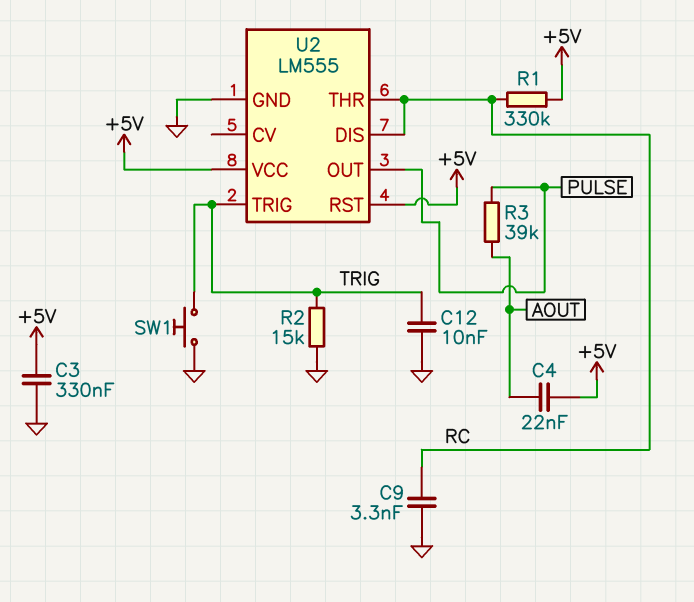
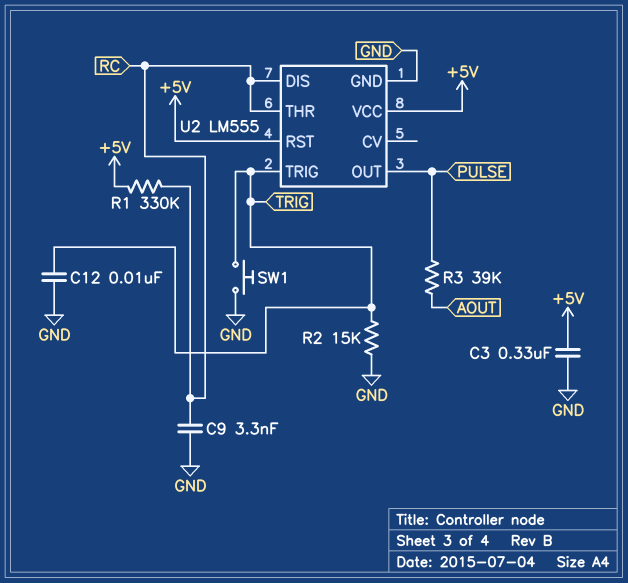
C4: 22nF (+5V, AOUT) -> none

